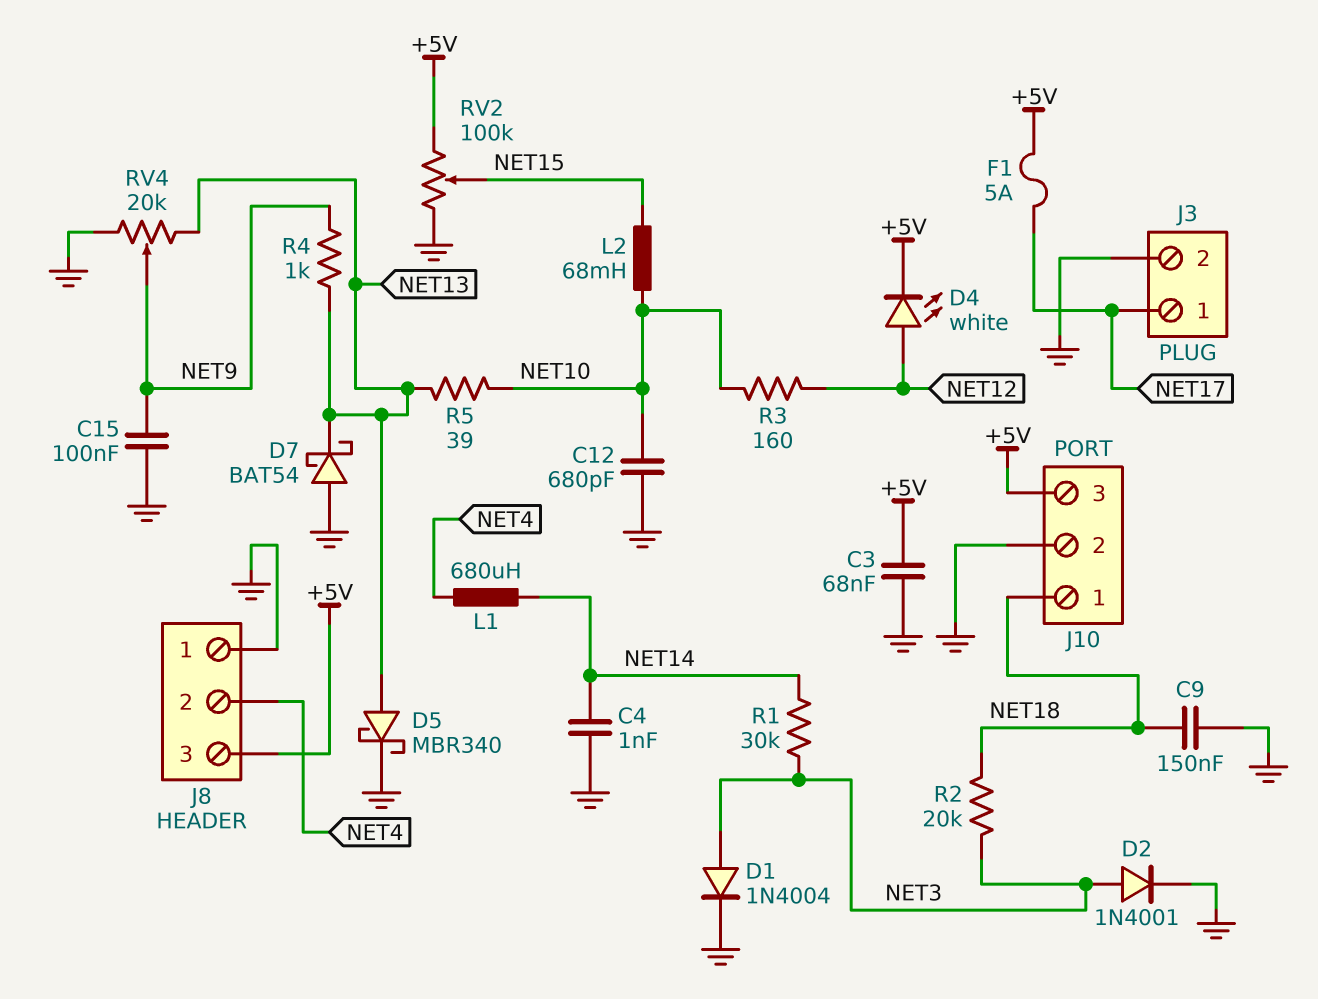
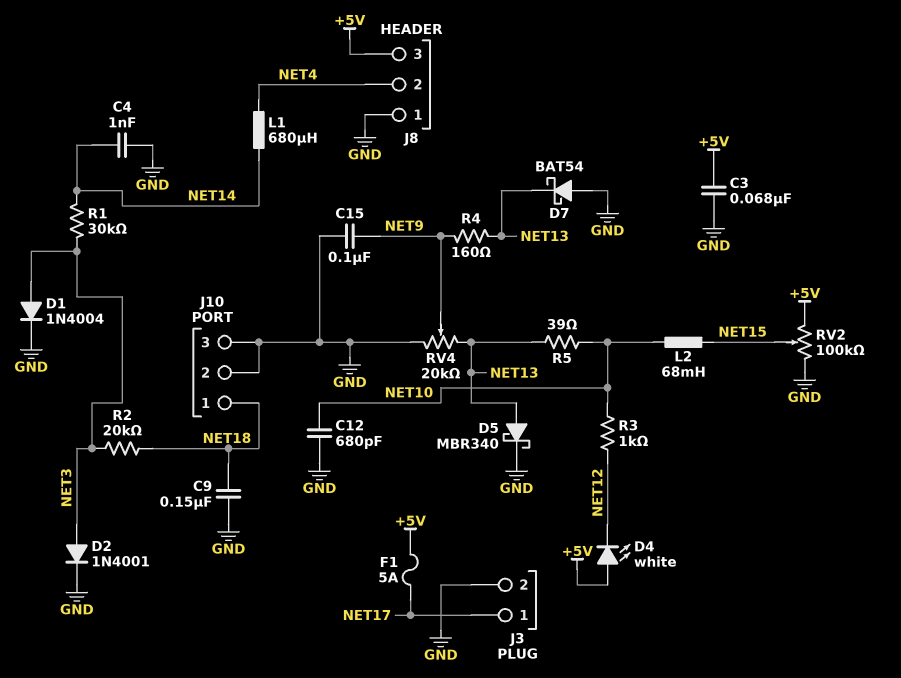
D4: LED white (A NET12, K +5V) -> LED white (A +5V, K NET12)
J10 pin 3: +5V -> GND
R3: 160 (NET10, NET12) -> 1k (NET10, NET12)
R4: 1k (NET9, NET13) -> 160 (NET9, NET13)

